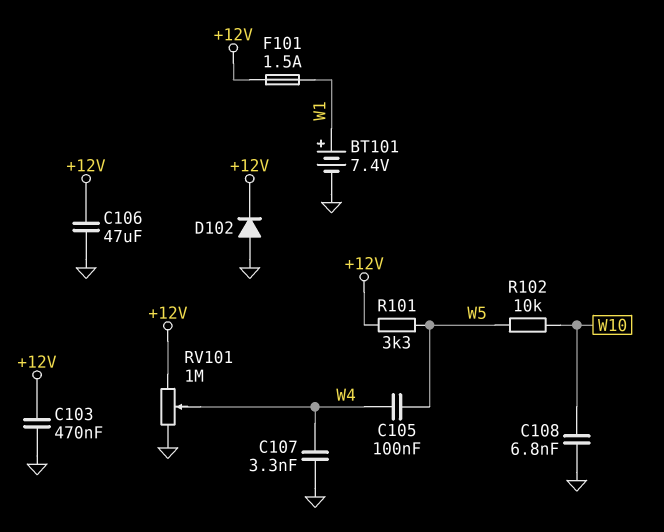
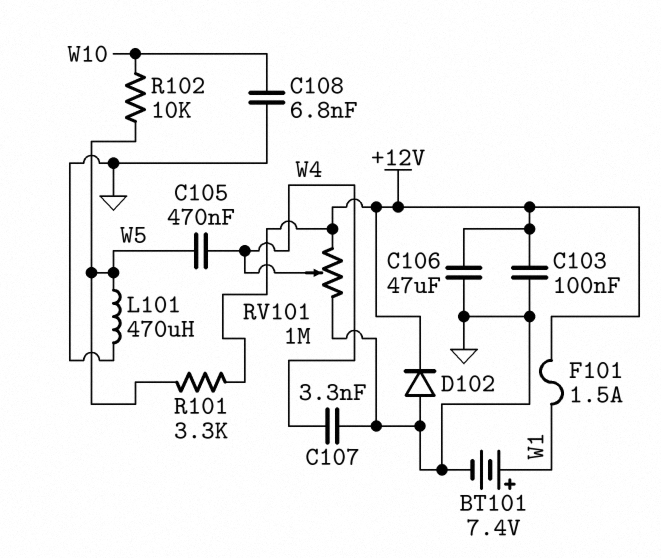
C103: 470nF (+12V, GND) -> 100nF (+12V, GND)
C105: 100nF (W4, W5) -> 470nF (W4, W5)
L101: none -> 470uH (GND, W5)

